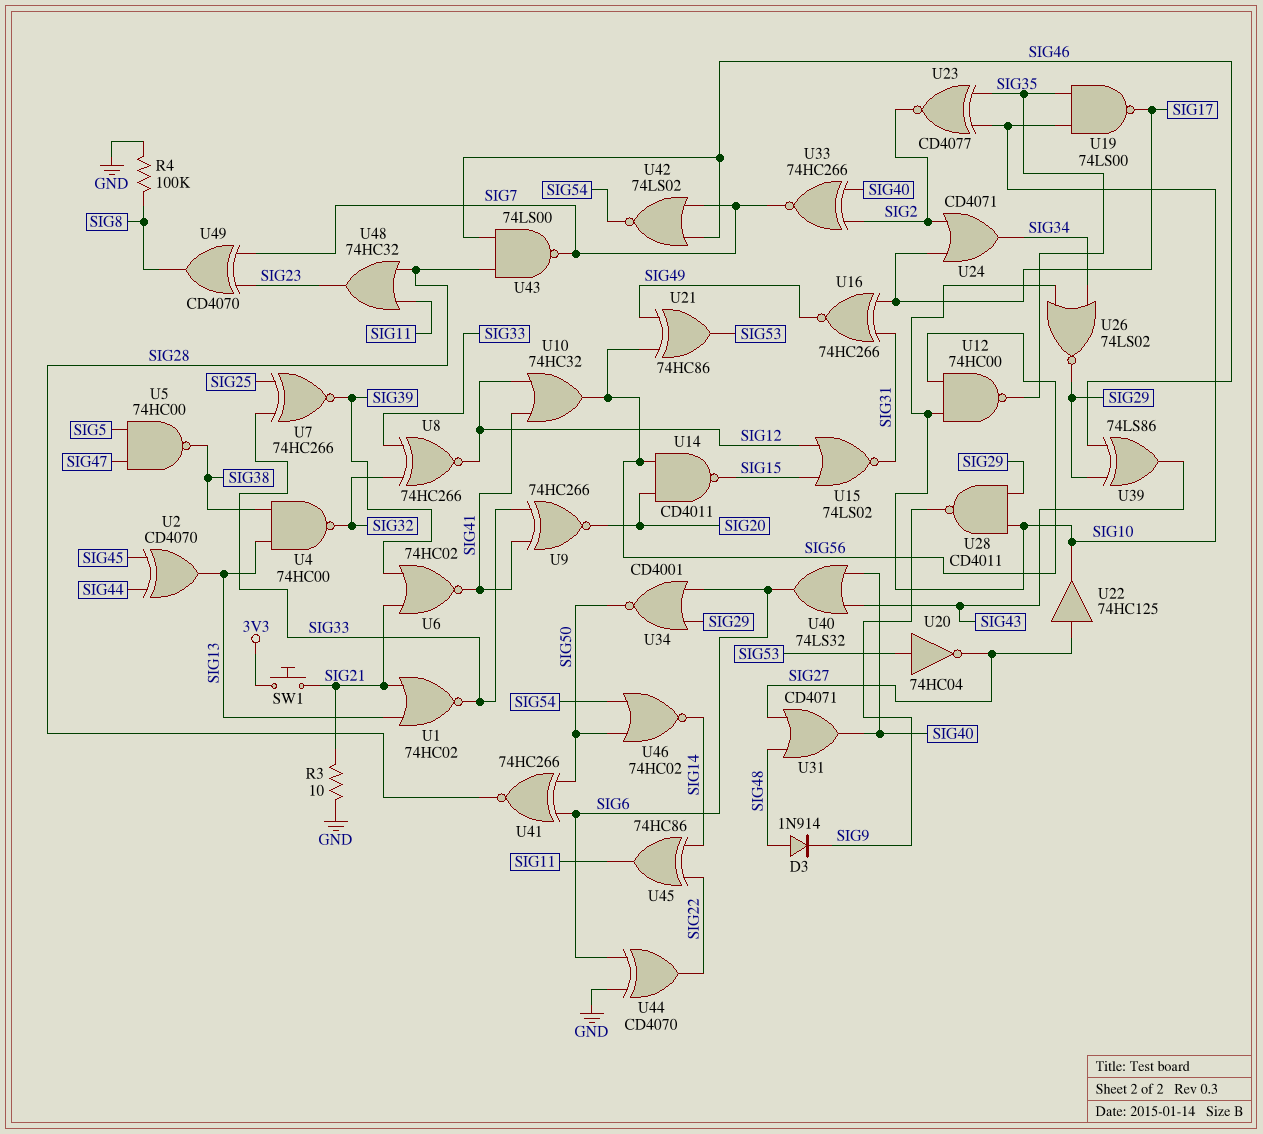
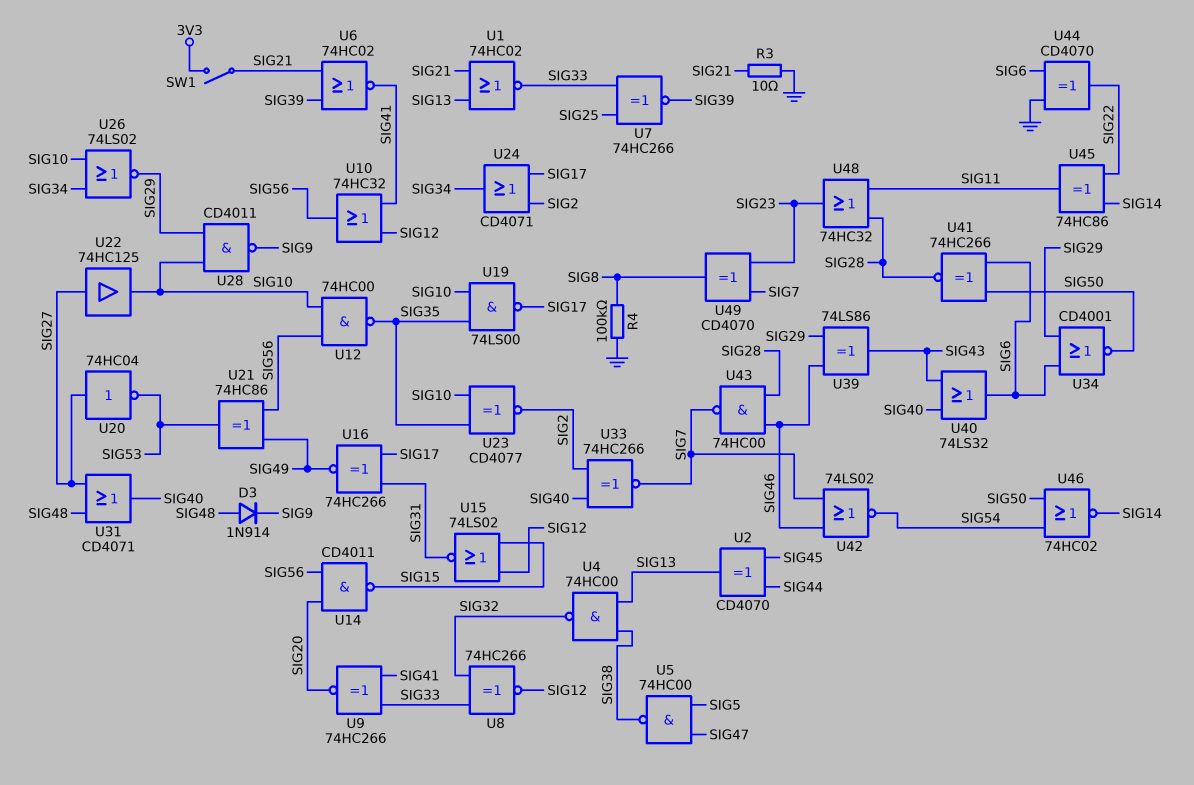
SW1: button (3V3, SIG21) -> switch (3V3, SIG21)
U20: NOT 74HC04 (in SIG53, out SIG27) -> NOT 74HC04 (in SIG27, out SIG53)
U43: NAND 74LS00 (in SIG28, in SIG46, out SIG7) -> NAND 74HC00 (in SIG28, in SIG46, out SIG7)

